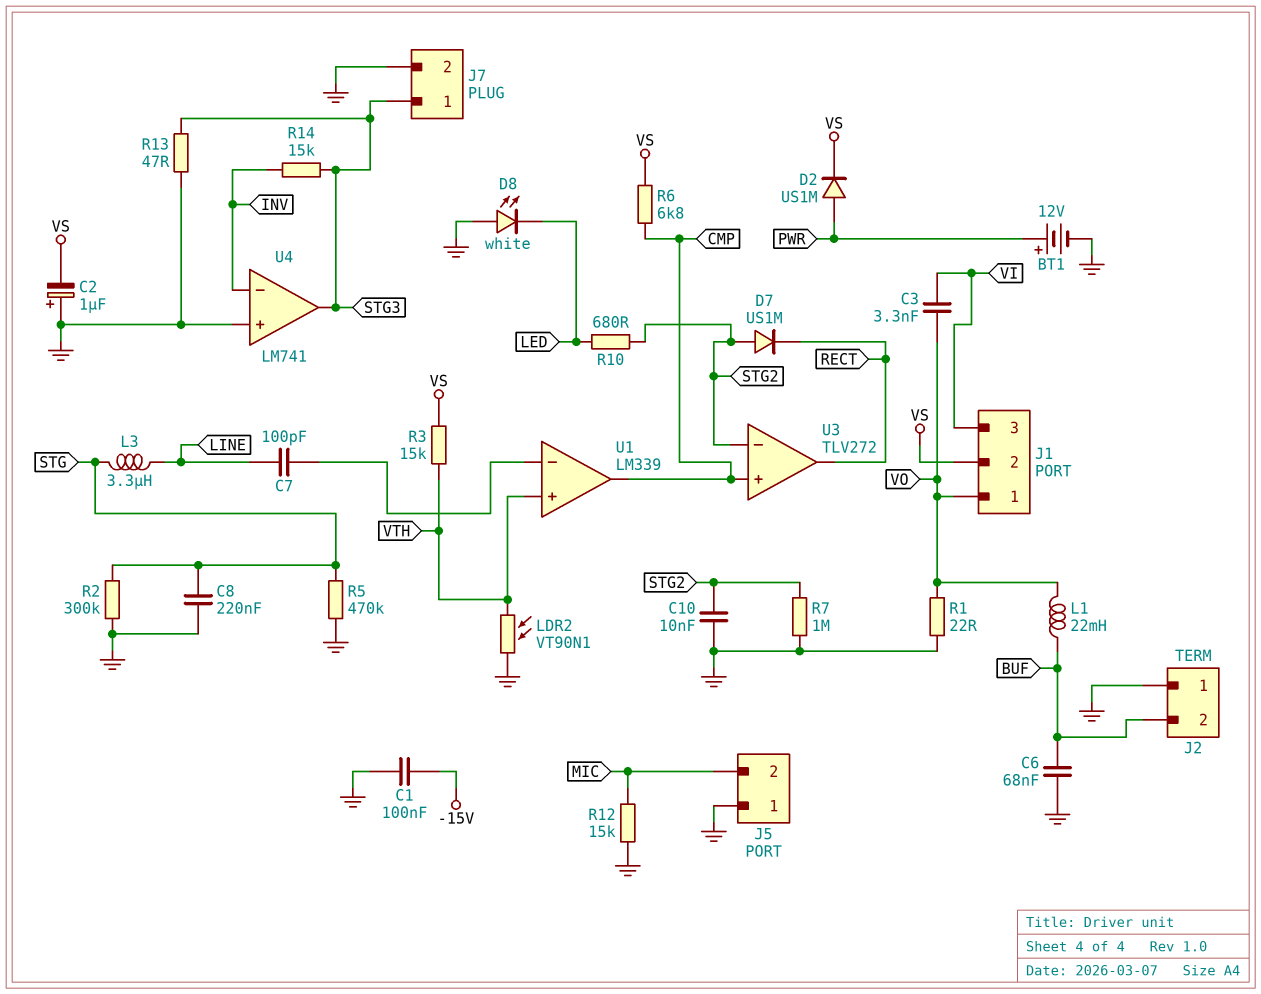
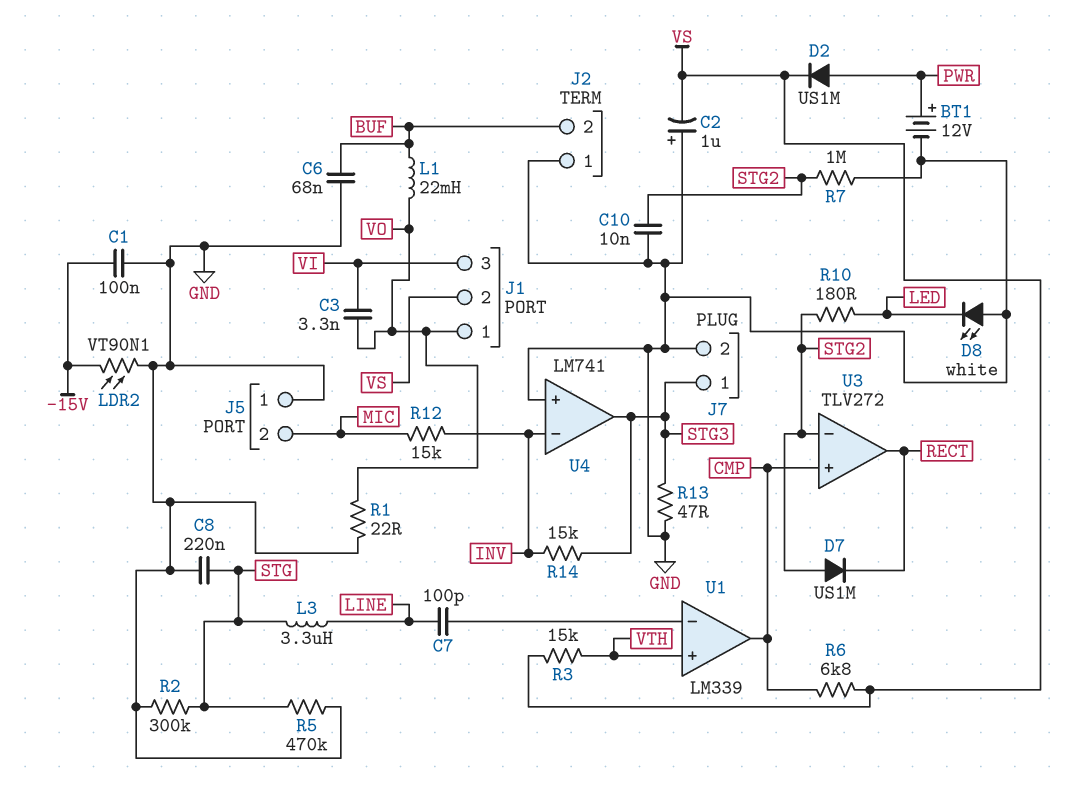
LDR2: VT90N1 (GND, VTH) -> VT90N1 (-15V, GND)
R10: 680 (LED, STG2) -> 180 (LED, STG2)
R12: 15k (GND, MIC) -> 15k (INV, MIC)

